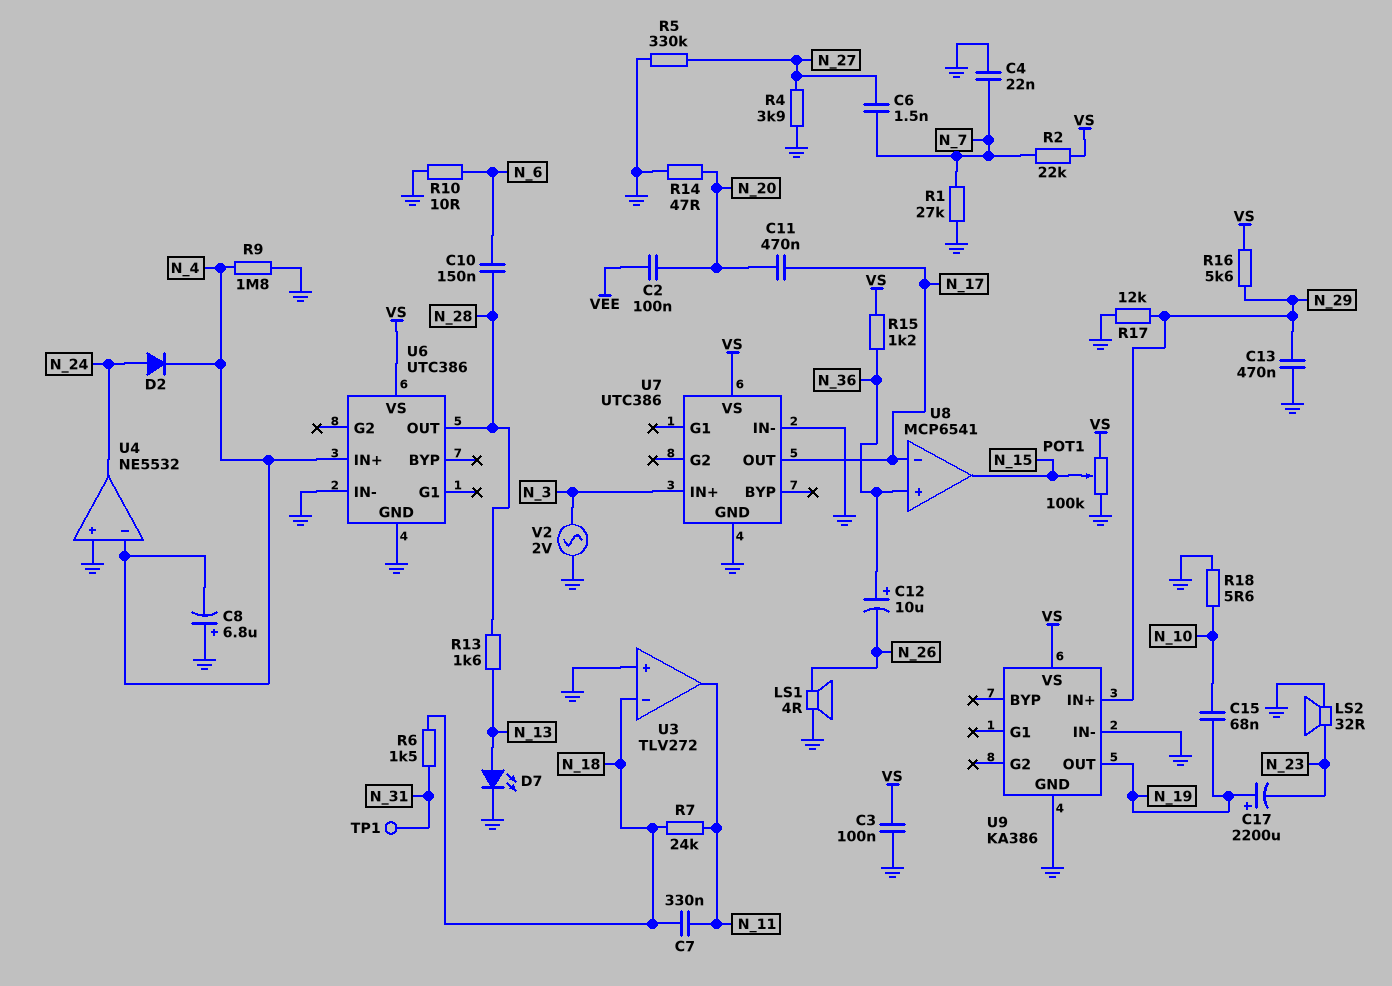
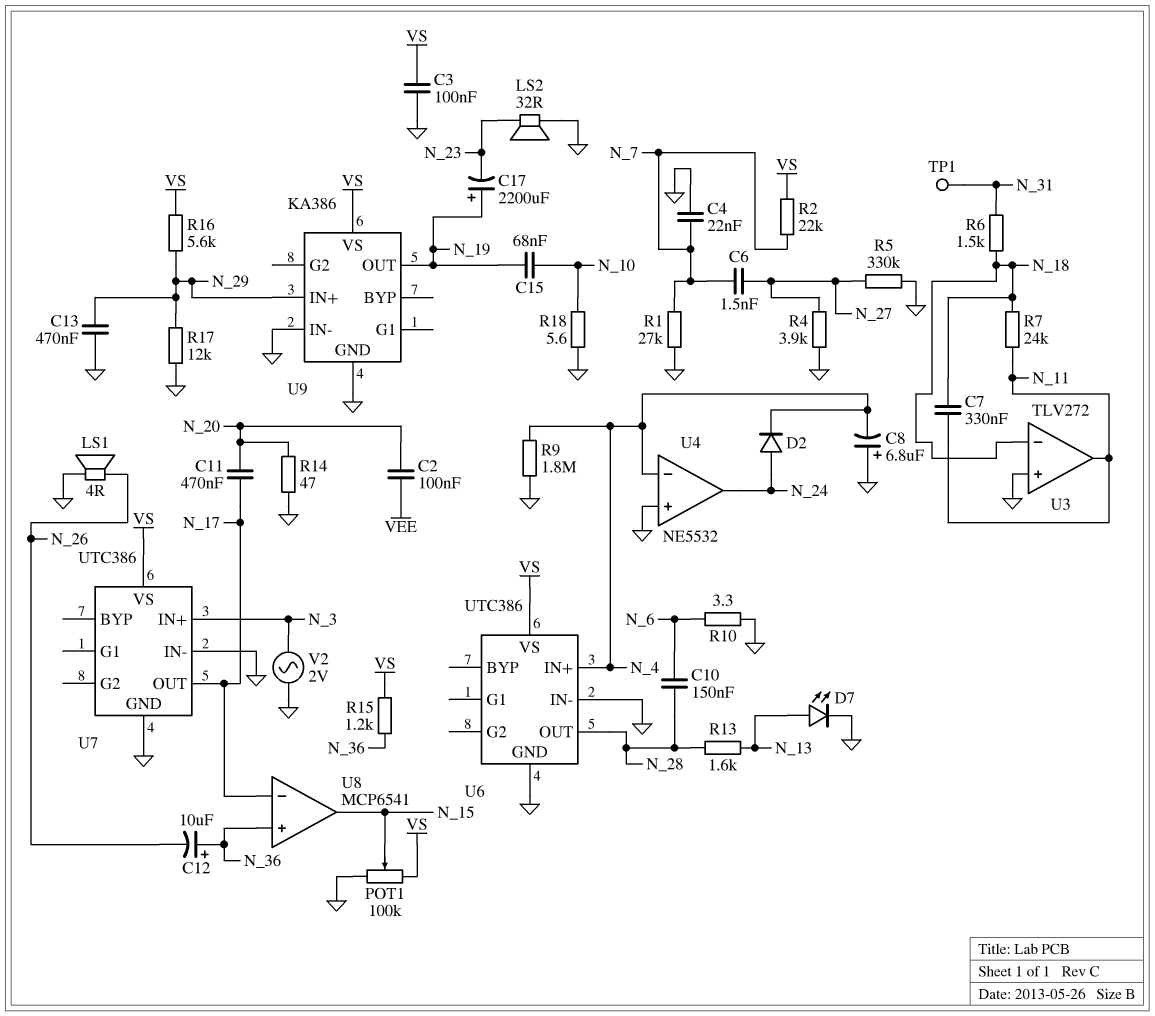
R10: 10 (GND, N_6) -> 3.3 (GND, N_6)

